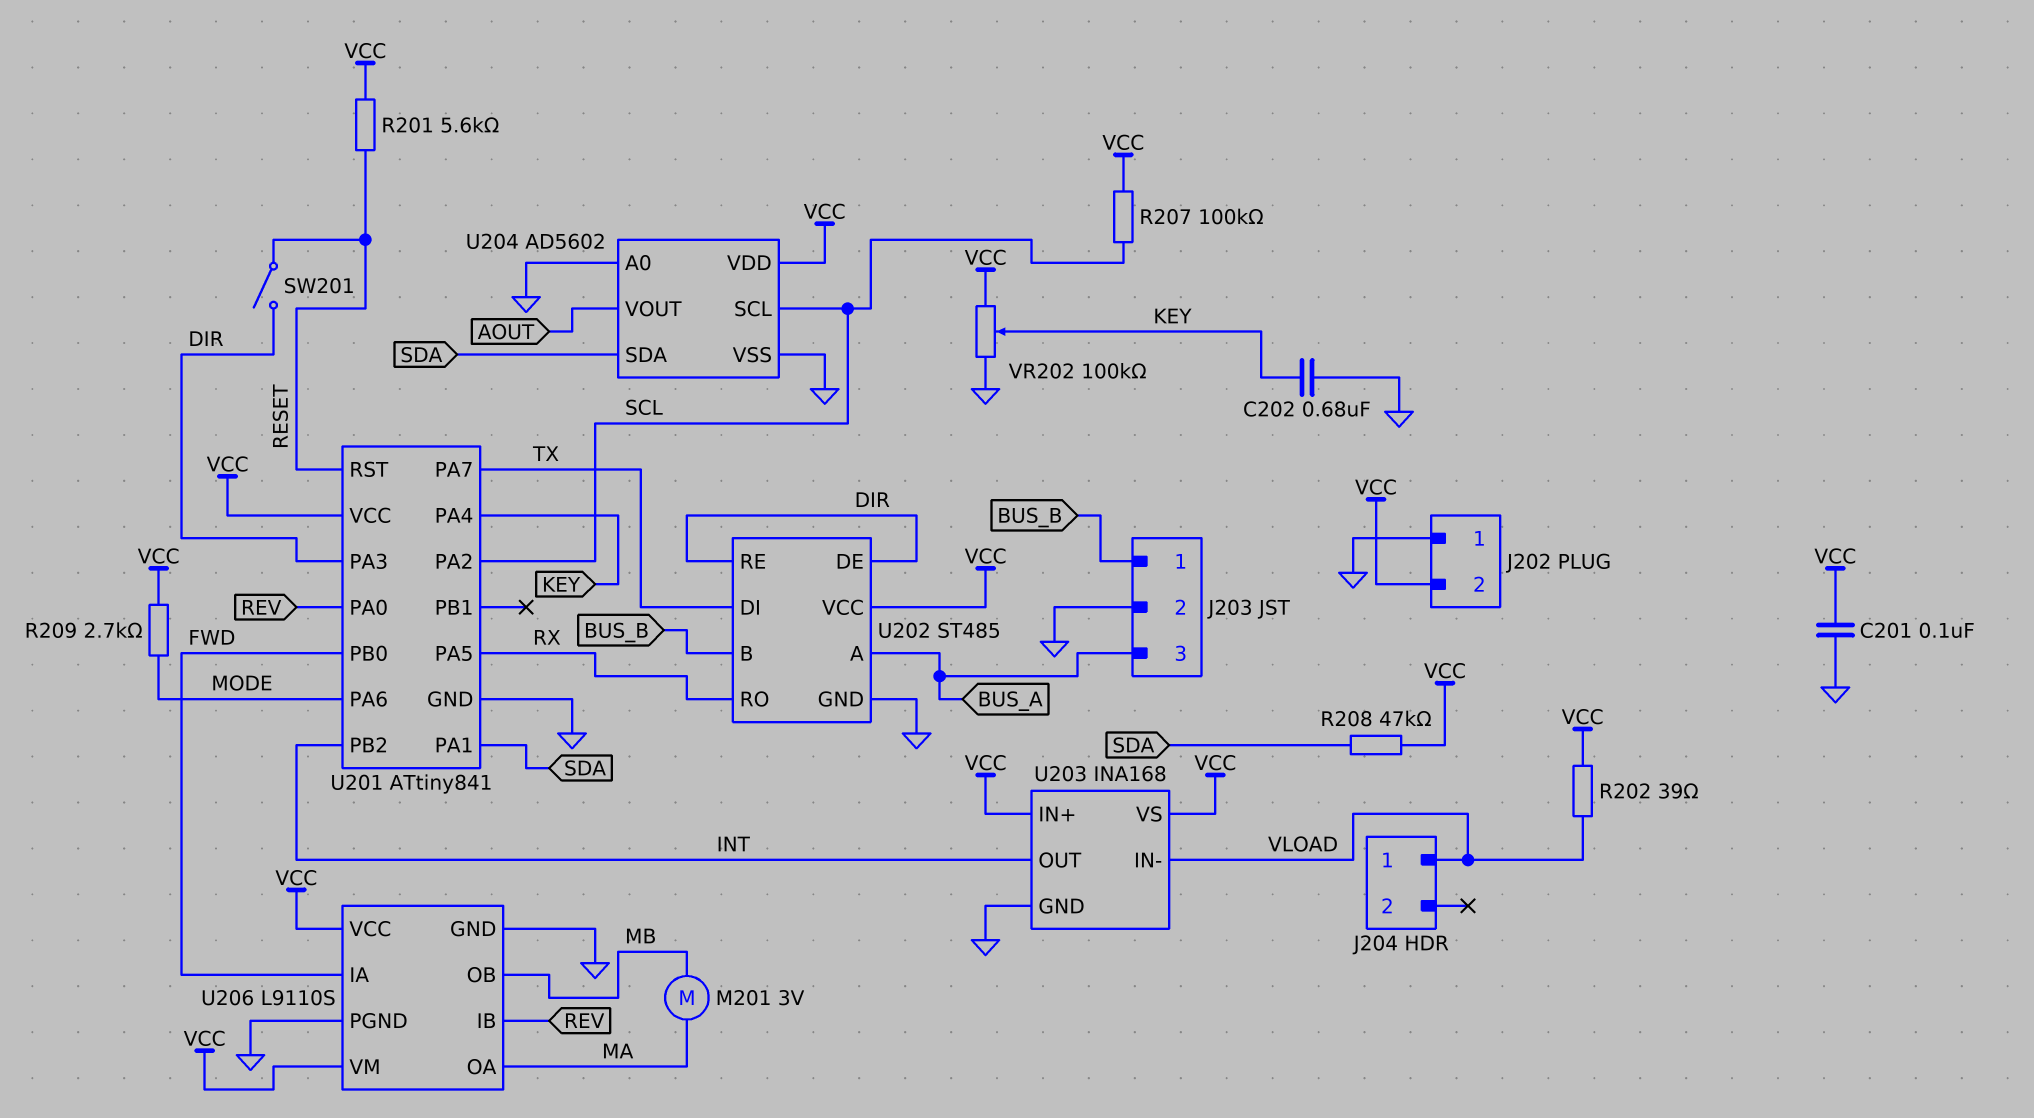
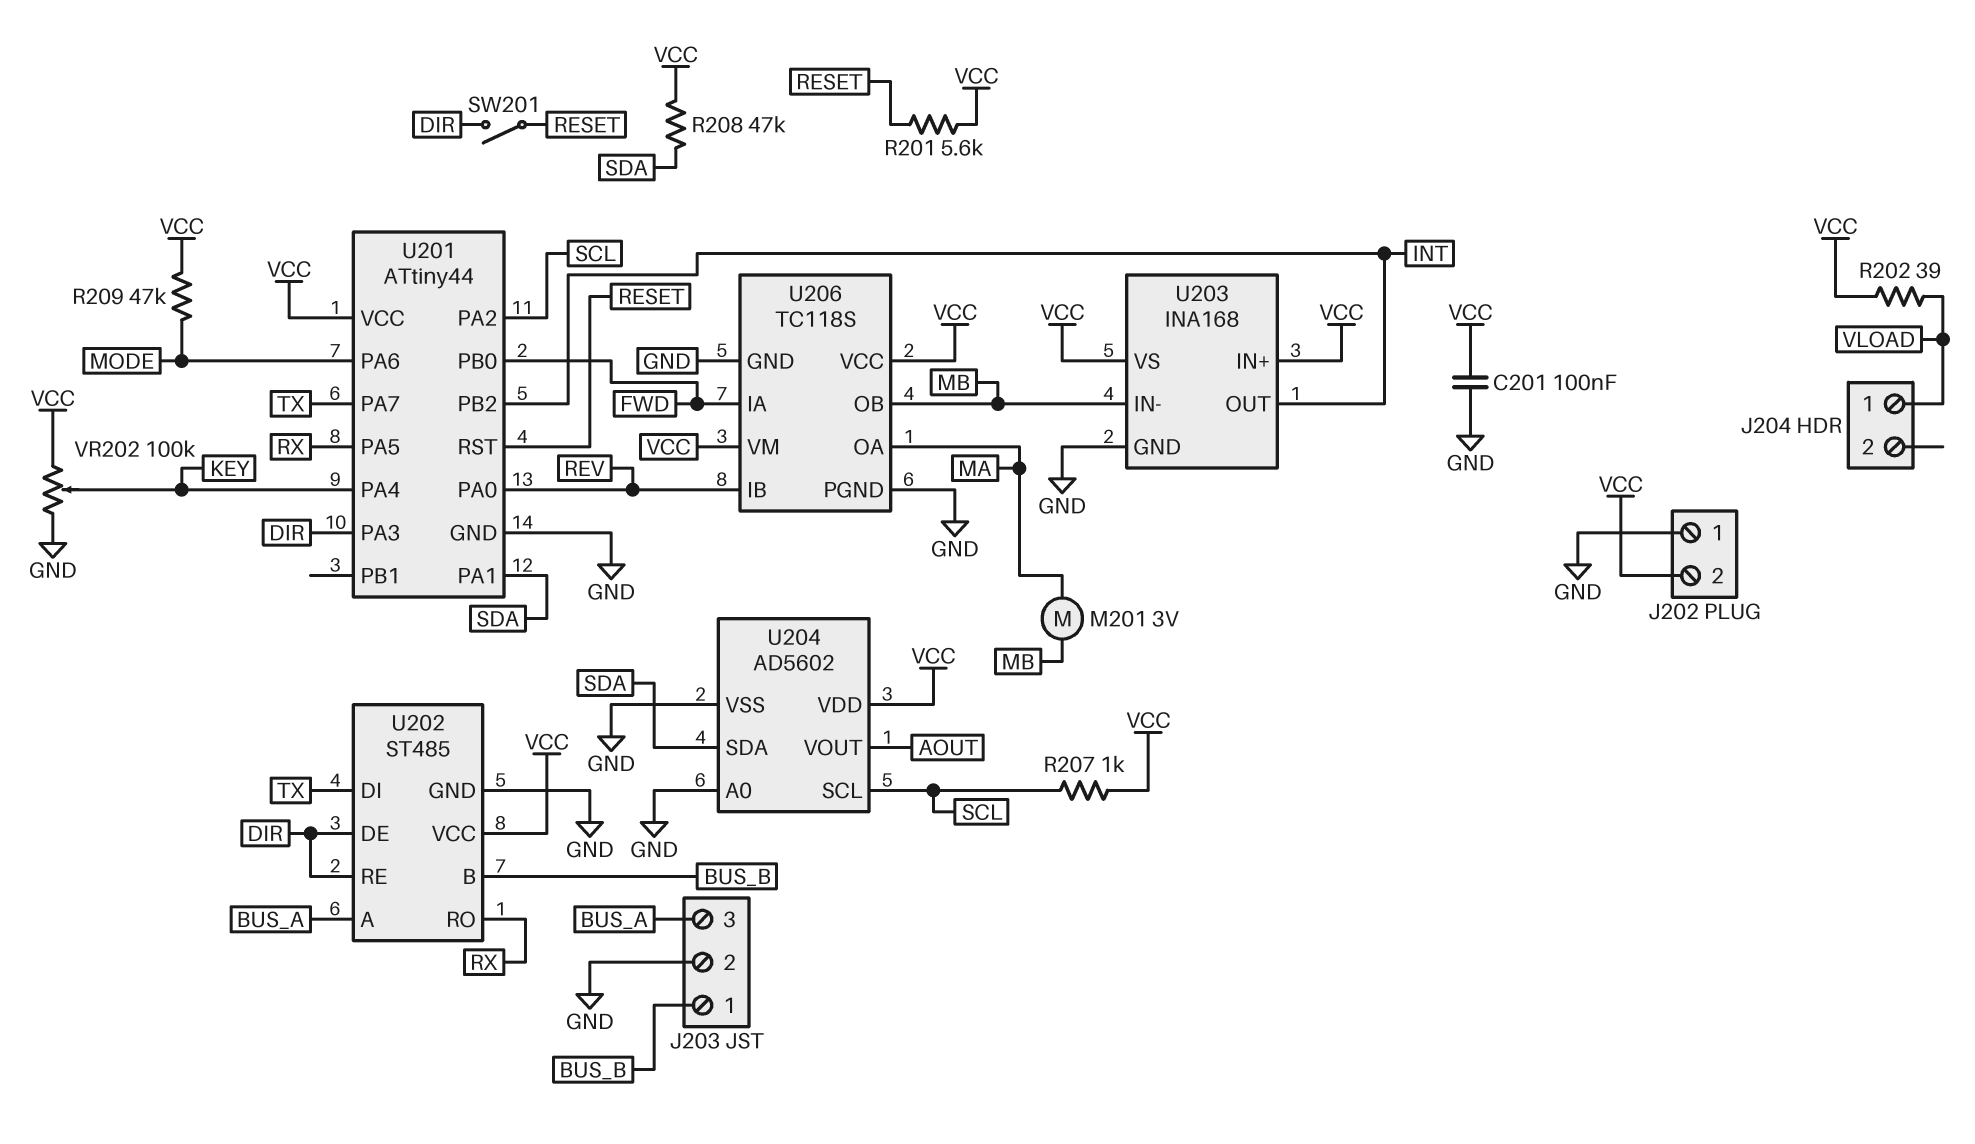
C202: 680nF (GND, KEY) -> none
R207: 100k (SCL, VCC) -> 1k (SCL, VCC)
R209: 2.7k (MODE, VCC) -> 47k (MODE, VCC)
U201: ATtiny841 -> ATtiny44
U203 pin IN-: VLOAD -> MB
U206: L9110S -> TC118S

